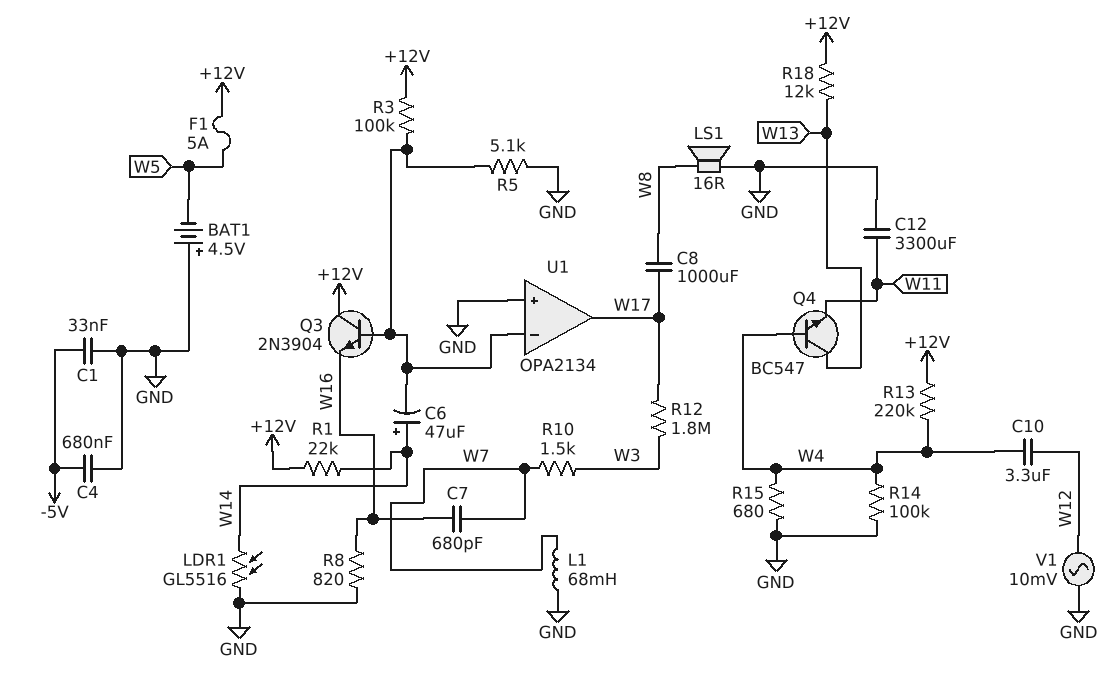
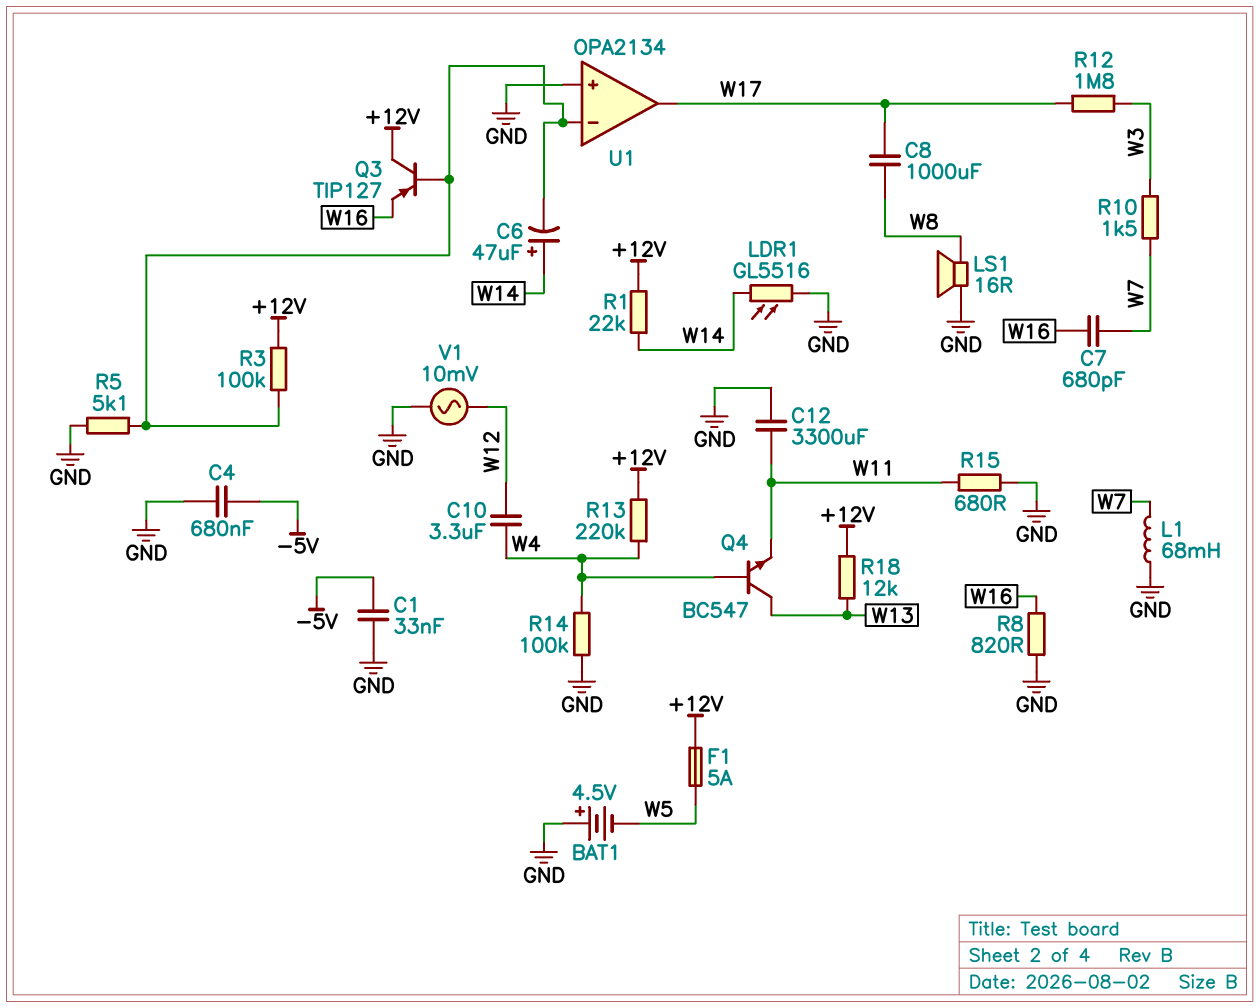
Q3: NPN 2N3904 (B U1/in-, C +12V, E W16) -> PNP TIP127 (B U1/in-, C +12V, E W16)
R15: 680 (GND, W4) -> 680 (GND, W11)

